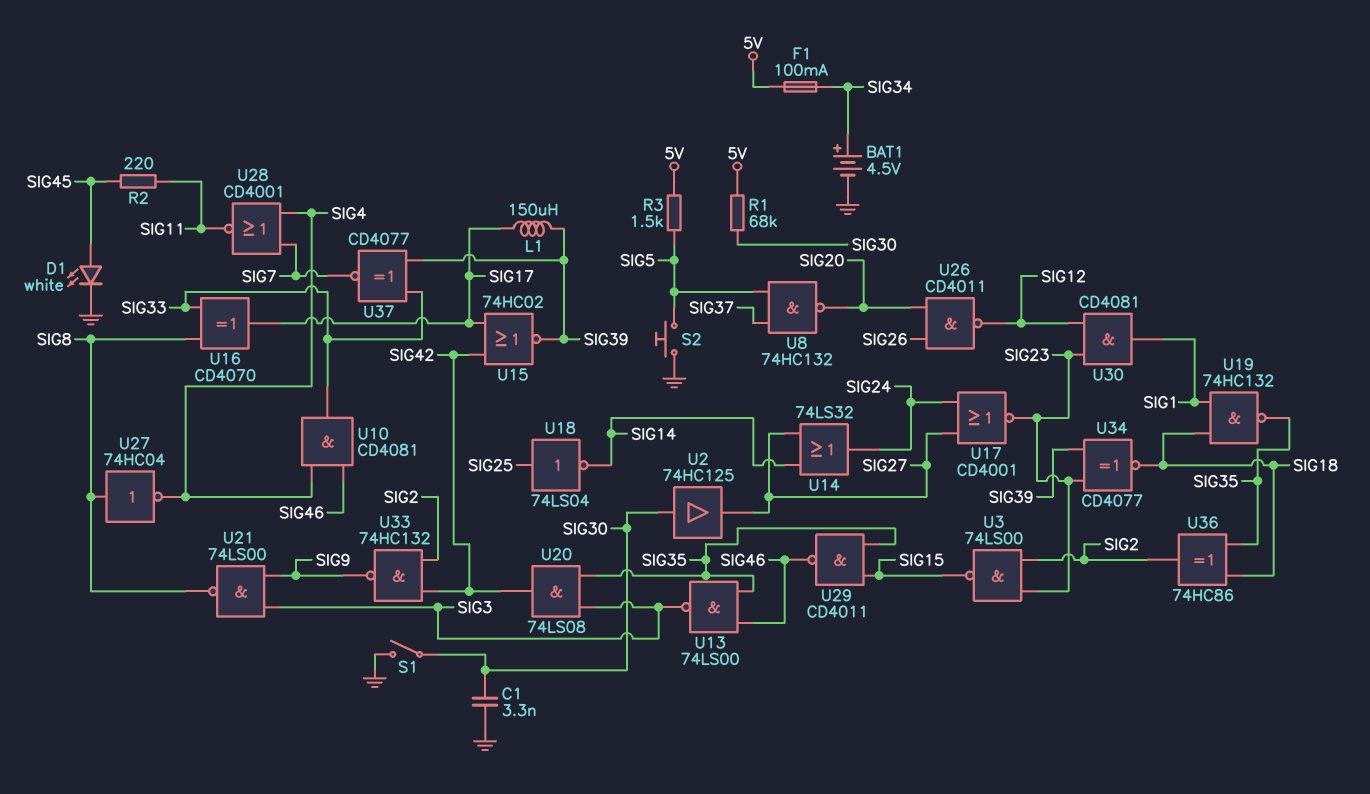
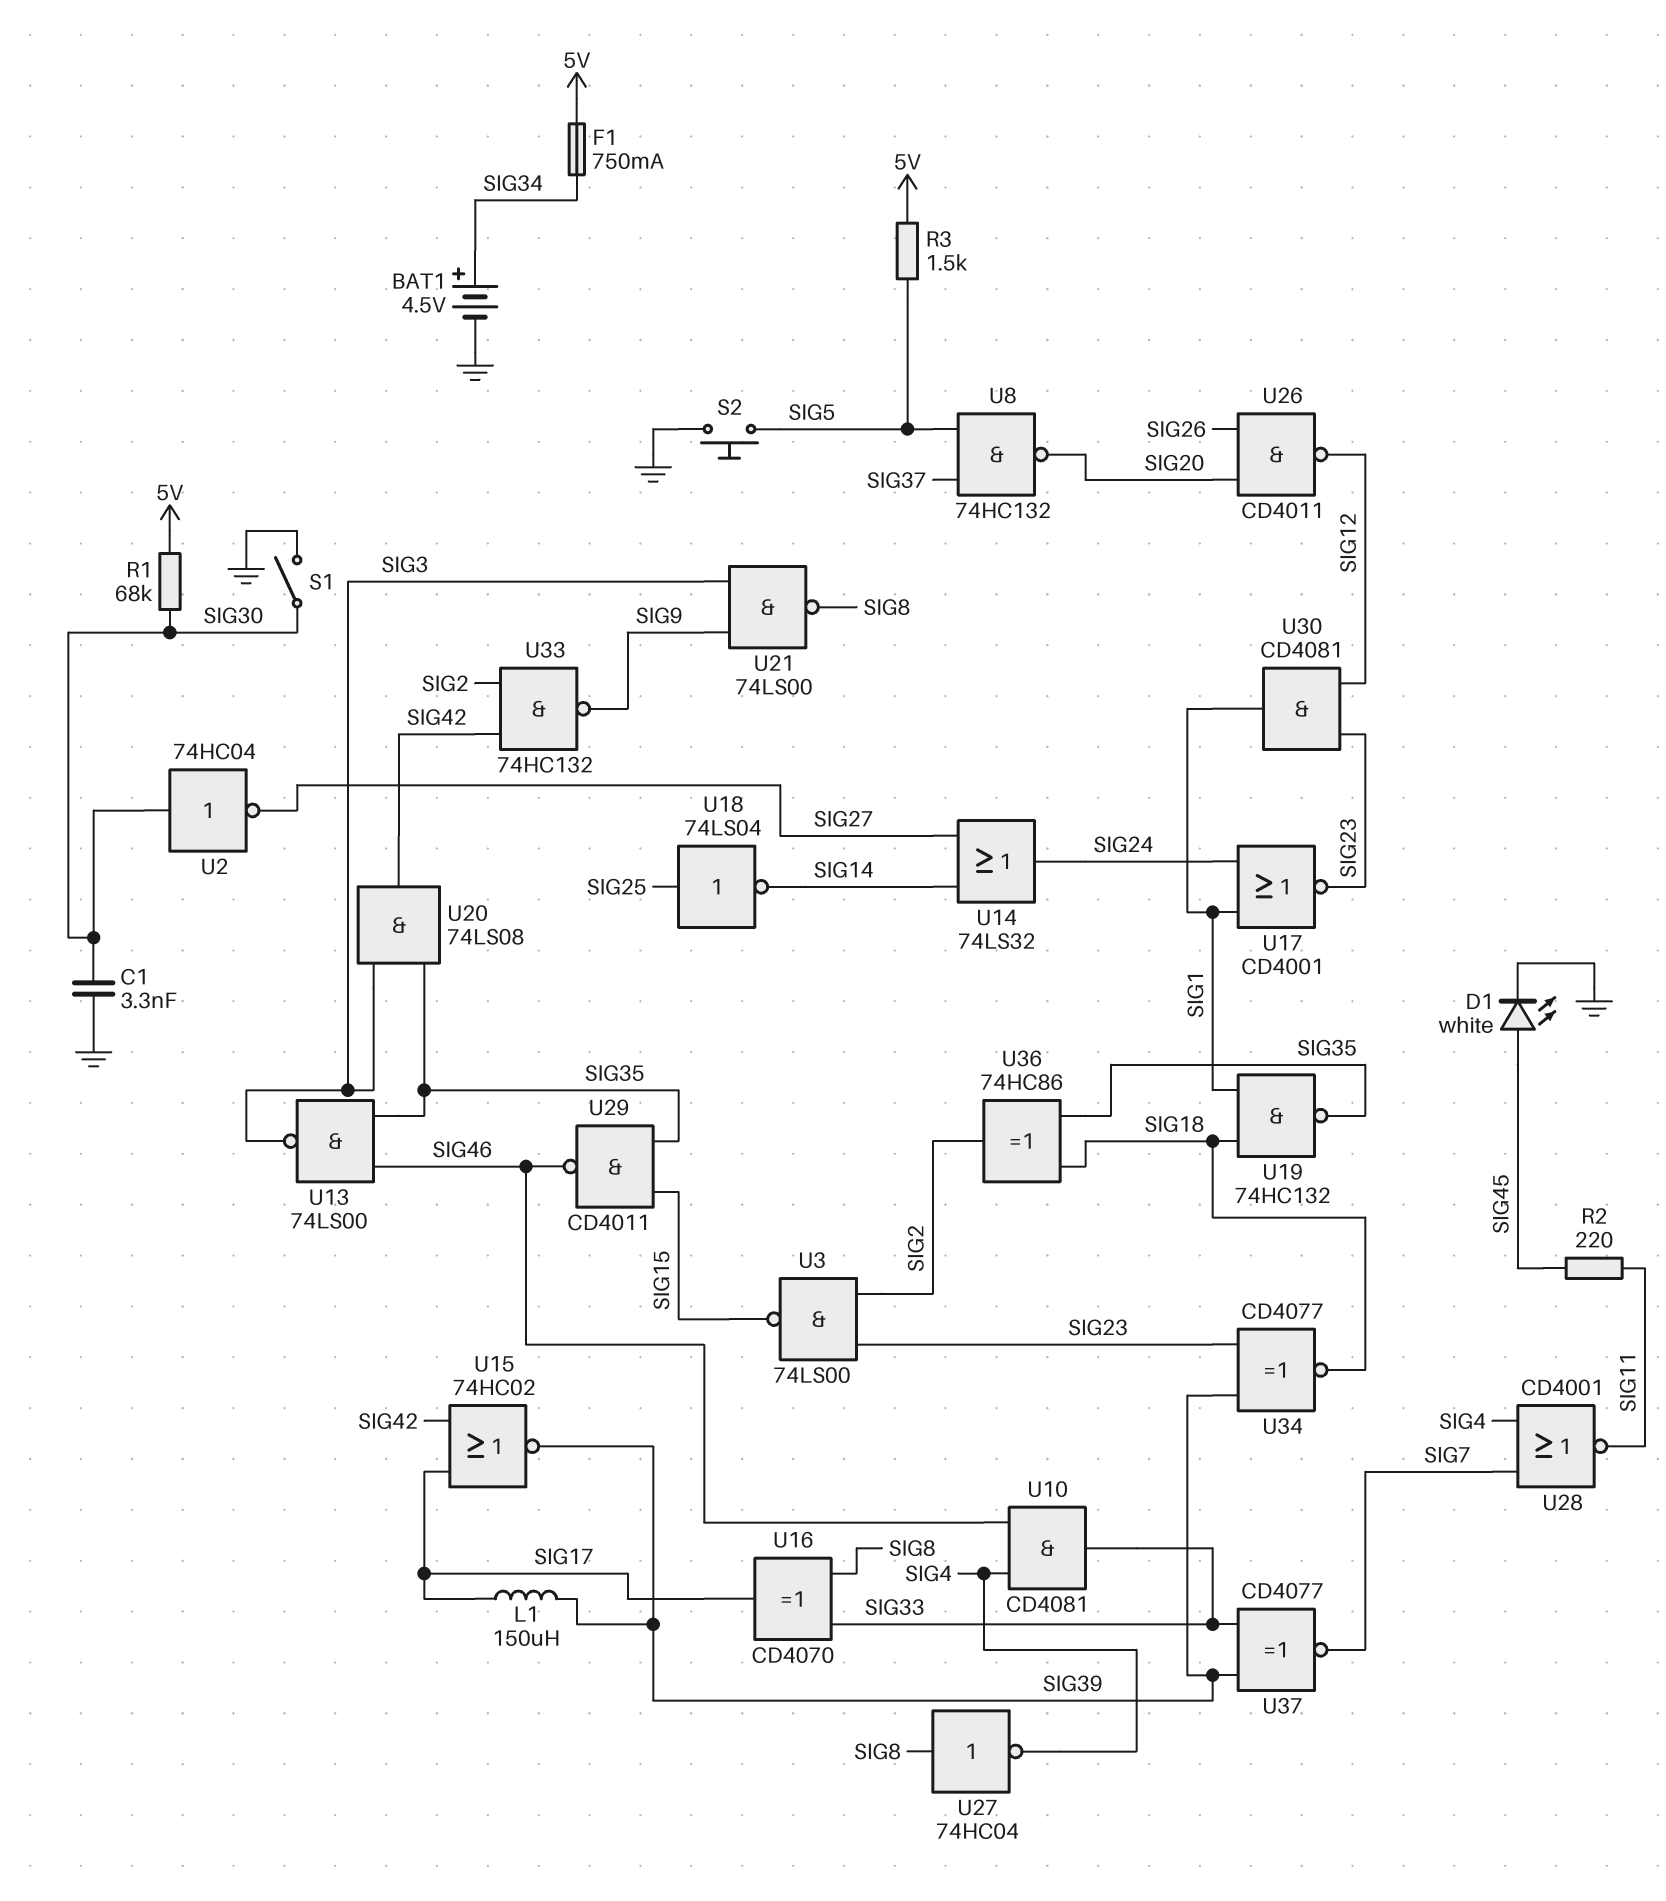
F1: 100mA (5V, SIG34) -> 750mA (5V, SIG34)
U2: buffer 74HC125 (in SIG30, out SIG27) -> NOT 74HC04 (in SIG30, out SIG27)
U17: NOR CD4001 (in SIG24, in SIG27, out SIG23) -> NOR CD4001 (in SIG1, in SIG24, out SIG23)

